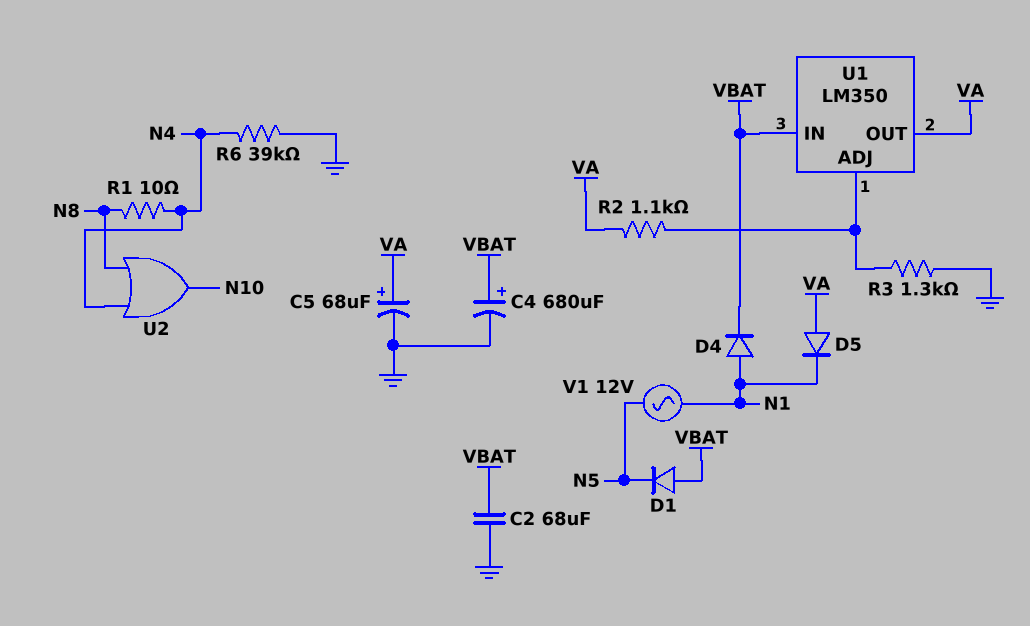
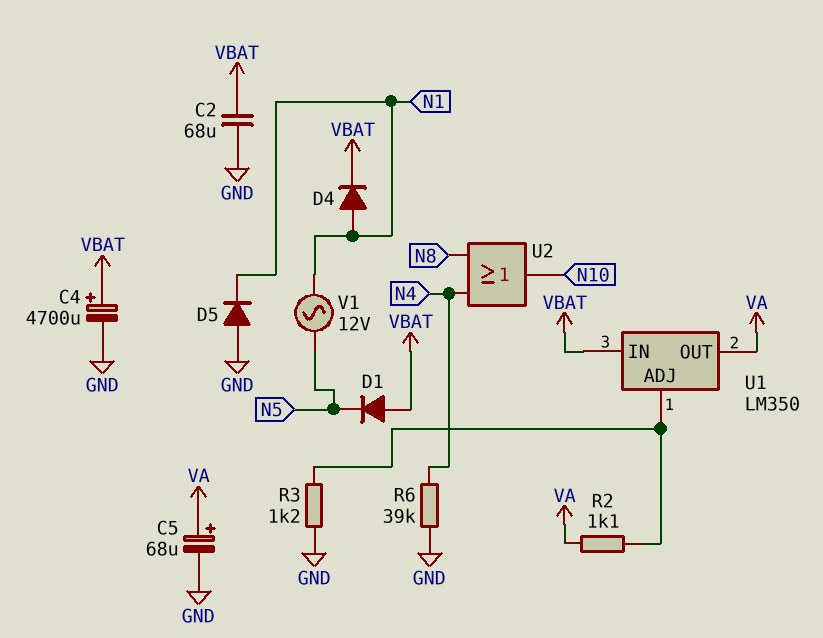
C4: 680uF (plus VBAT, minus GND) -> 4700uF (plus VBAT, minus GND)
D5: diode (A VA, K N1) -> diode (A GND, K N1)
R1: 10 (N4, N8) -> none
R3: 1.3k (GND, U1/ADJ) -> 1.2k (GND, U1/ADJ)

